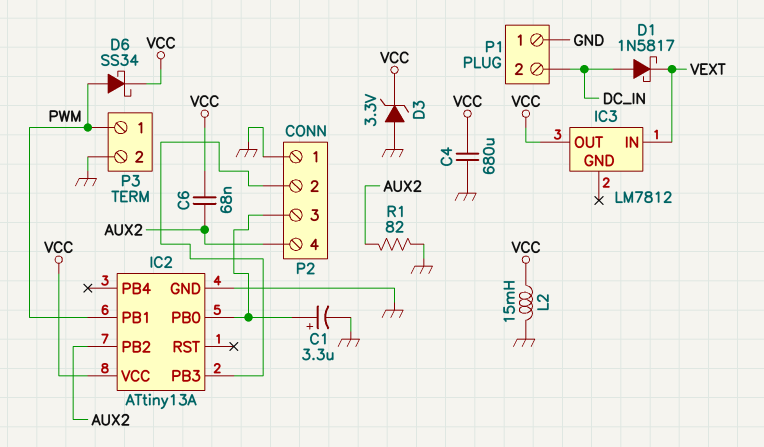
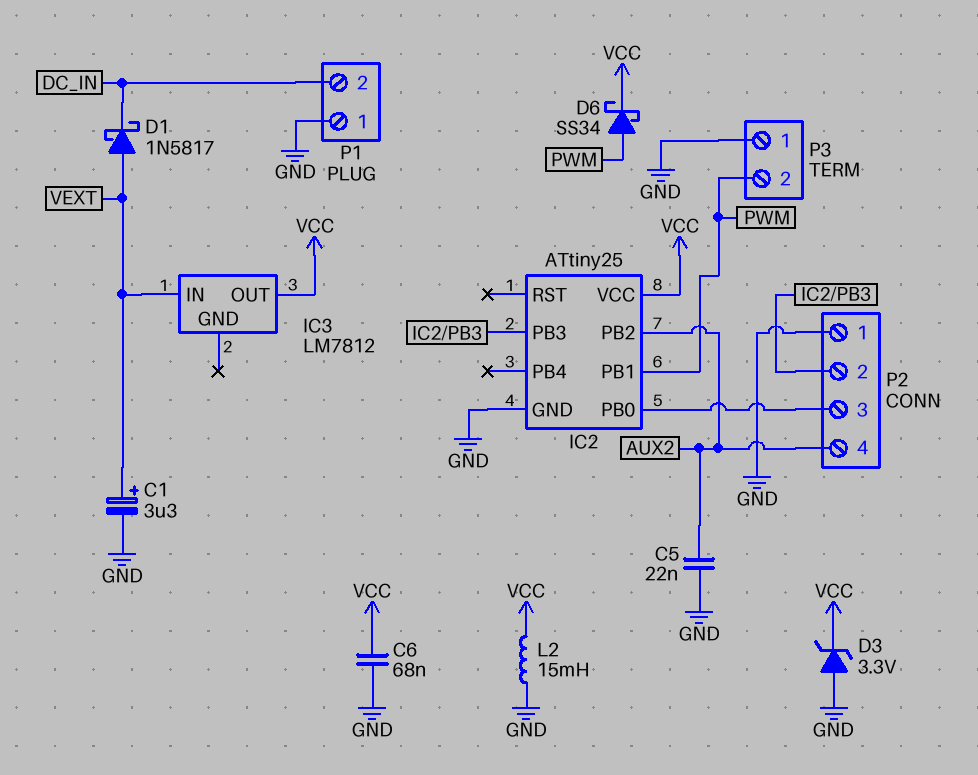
C1: 3.3uF (plus IC2/PB0, minus GND) -> 3.3uF (plus VEXT, minus GND)
C4: 680uF (GND, VCC) -> none
C5: none -> 22nF (AUX2, GND)
C6: 68nF (AUX2, VCC) -> 68nF (GND, VCC)
D1: schottky 1N5817 (A DC_IN, K VEXT) -> schottky 1N5817 (A VEXT, K DC_IN)
IC2: ATtiny13A -> ATtiny25
P3 pin 1: PWM -> GND
P3 pin 2: GND -> PWM
R1: 82 (AUX2, GND) -> none

